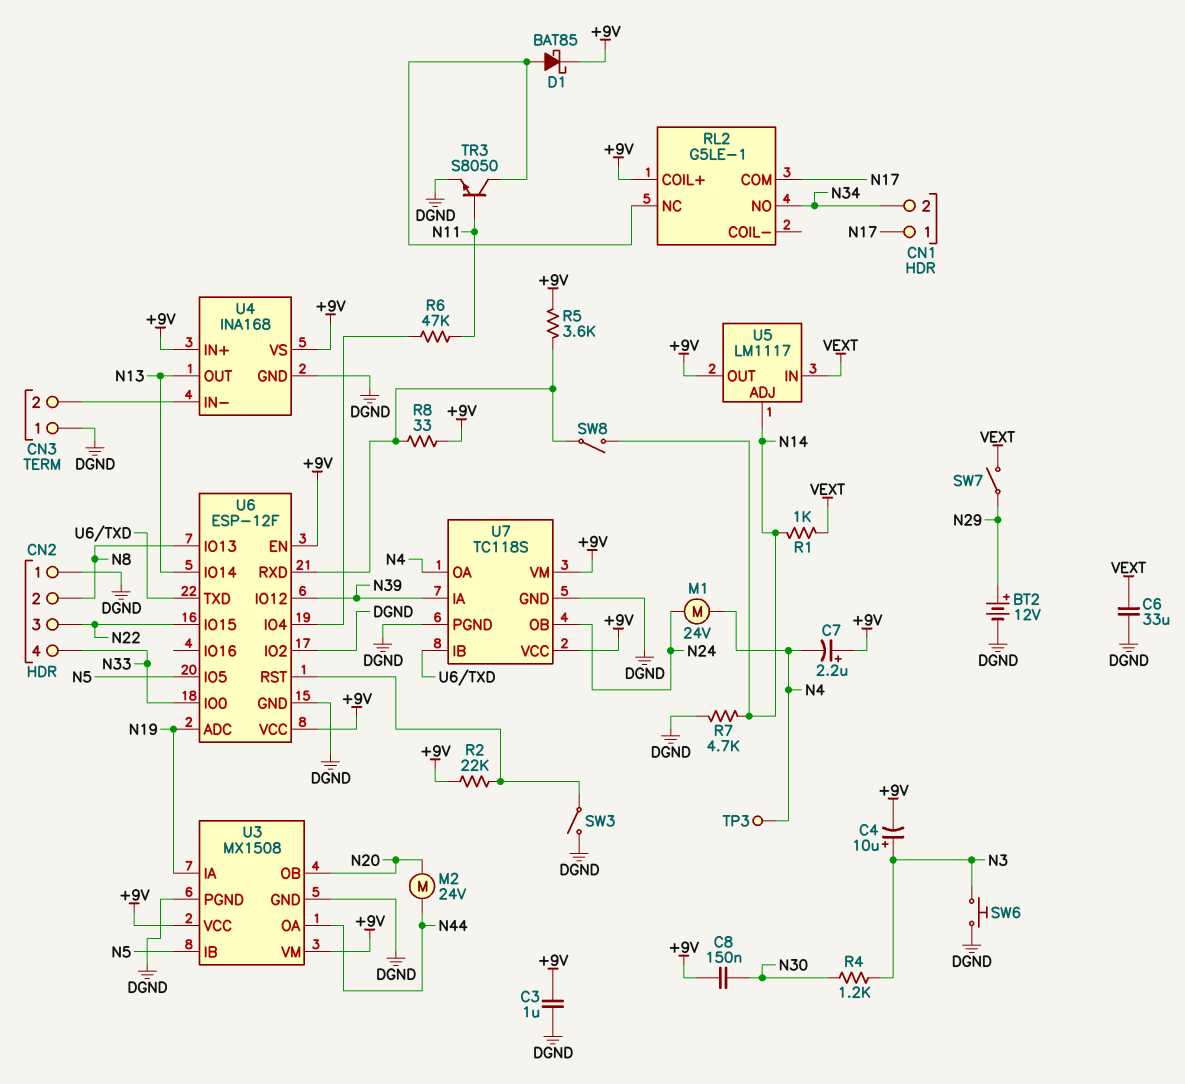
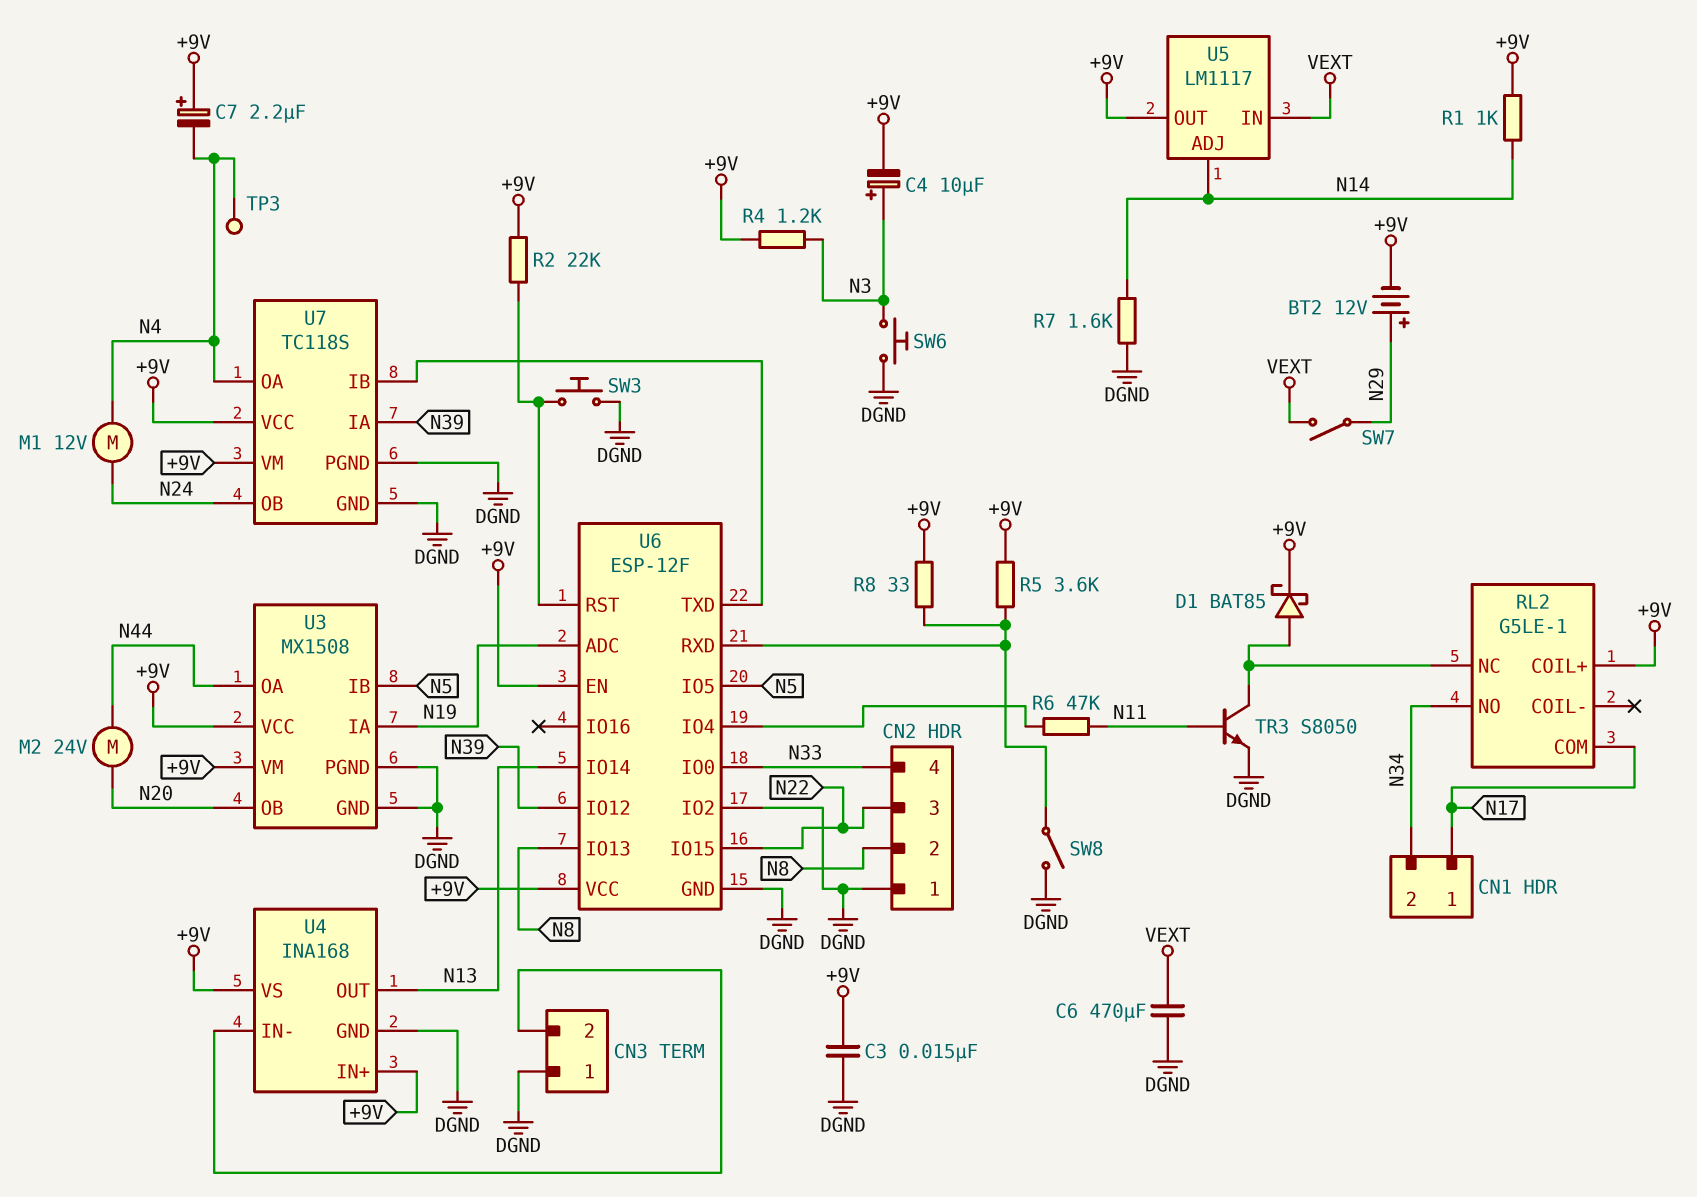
BT2: 12V (plus N29, minus DGND) -> 12V (plus N29, minus +9V)
C3: 1uF (+9V, DGND) -> 15nF (+9V, DGND)
C6: 33uF (DGND, VEXT) -> 470uF (DGND, VEXT)
C8: 150nF (+9V, N30) -> none
M1: motor 24V (N4, N24) -> motor 12V (N4, N24)
R1: 1k (N14, VEXT) -> 1k (+9V, N14)
R4: 1.2k (N3, N30) -> 1.2k (+9V, N3)
R7: 4.7k (DGND, N14) -> 1.6k (DGND, N14)
SW3: switch (DGND, U6/RST) -> button (DGND, U6/RST)
SW8: switch (N14, U6/RXD) -> switch (DGND, U6/RXD)

